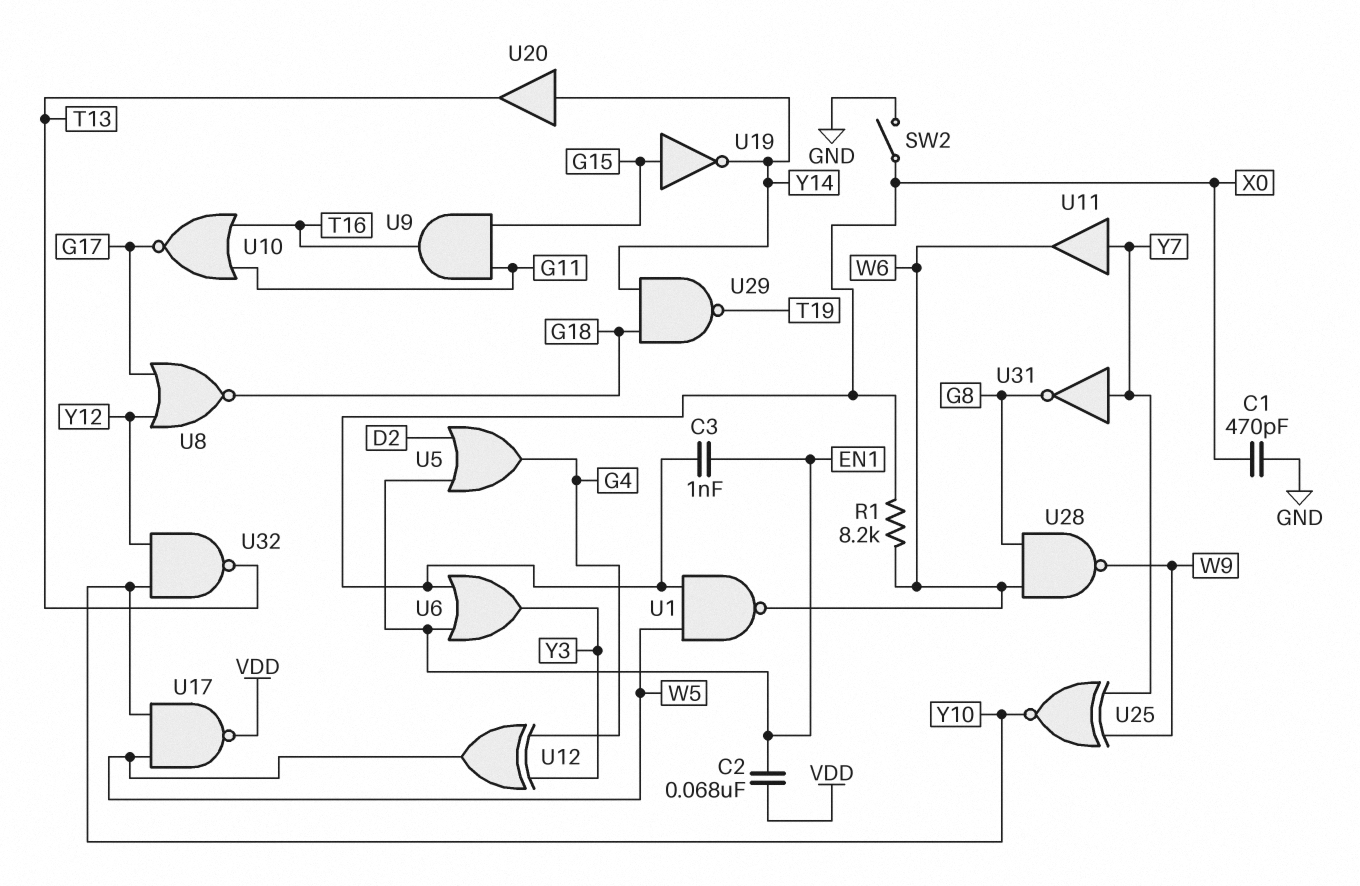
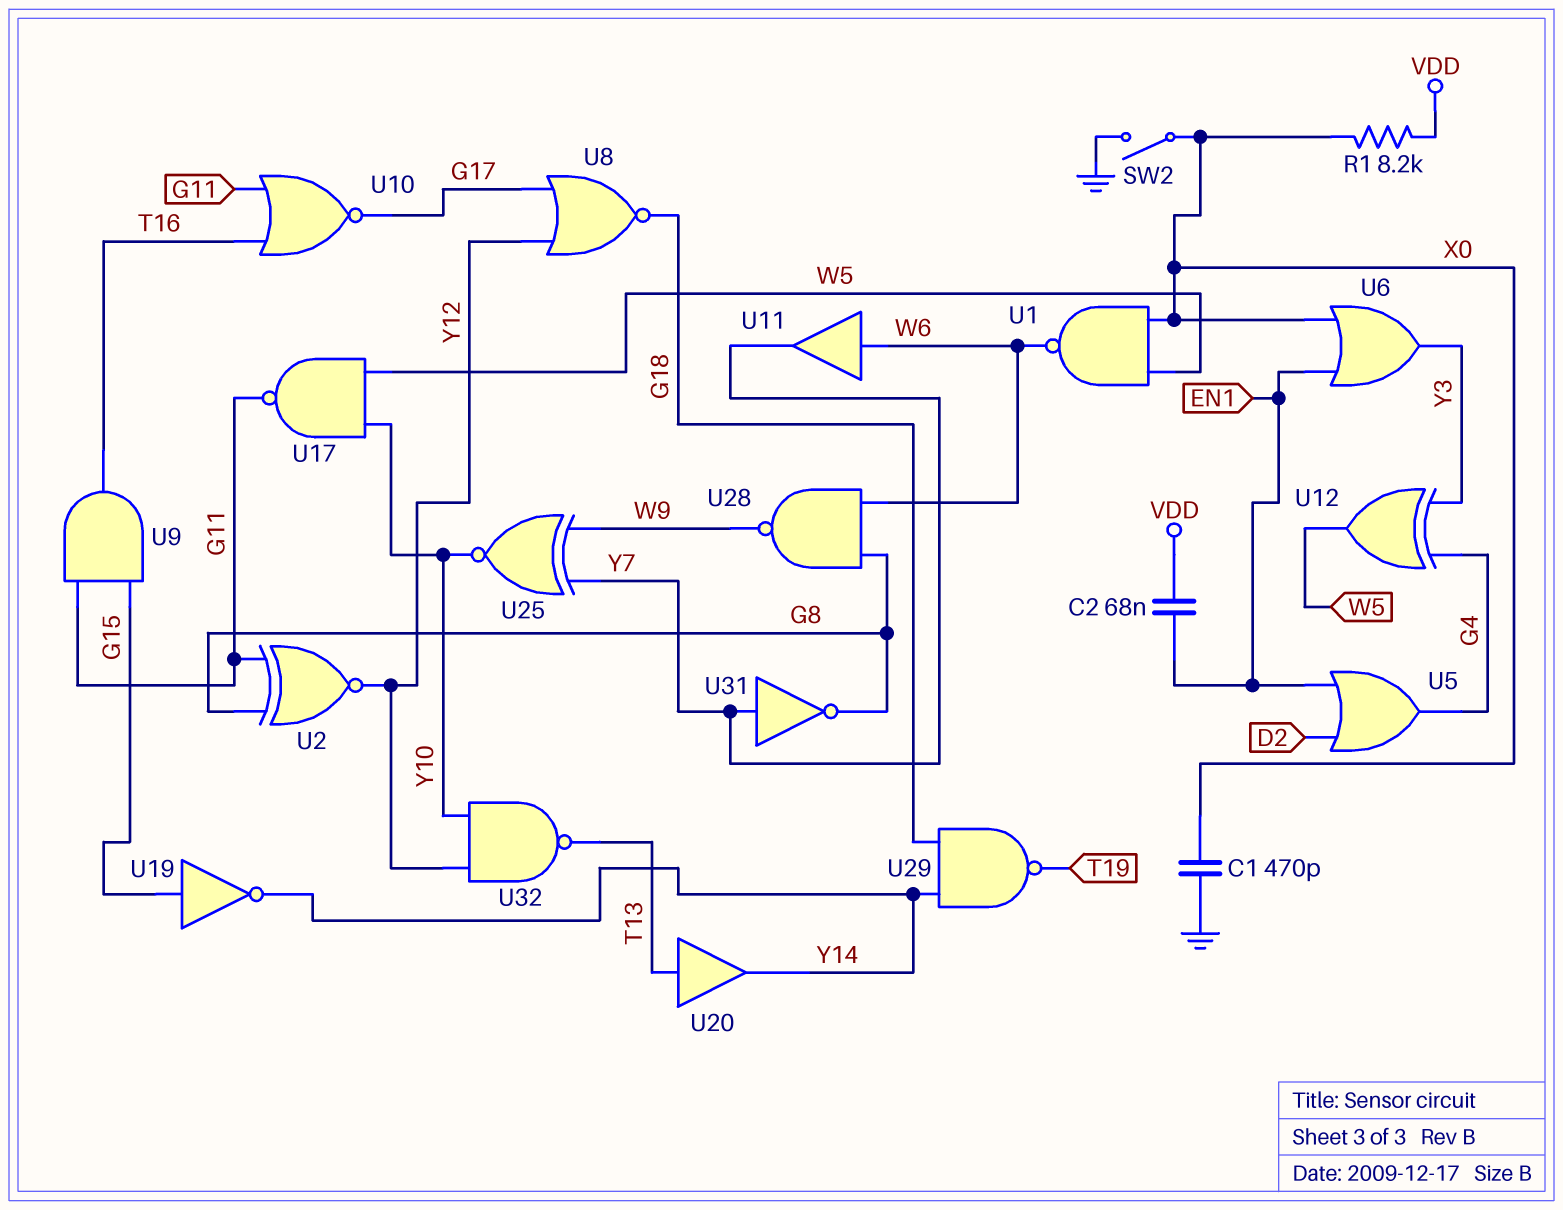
C3: 1nF (EN1, X0) -> none
R1: 8.2k (W6, X0) -> 8.2k (VDD, X0)
U2: none -> XNOR (in G8, in G11, out Y12)
U11: buffer (in Y7, out W6) -> buffer (in W6, out Y7)
U17: NAND (in W5, in Y10, out VDD) -> NAND (in W5, in Y10, out G11)
U20: buffer (in Y14, out T13) -> buffer (in T13, out Y14)

